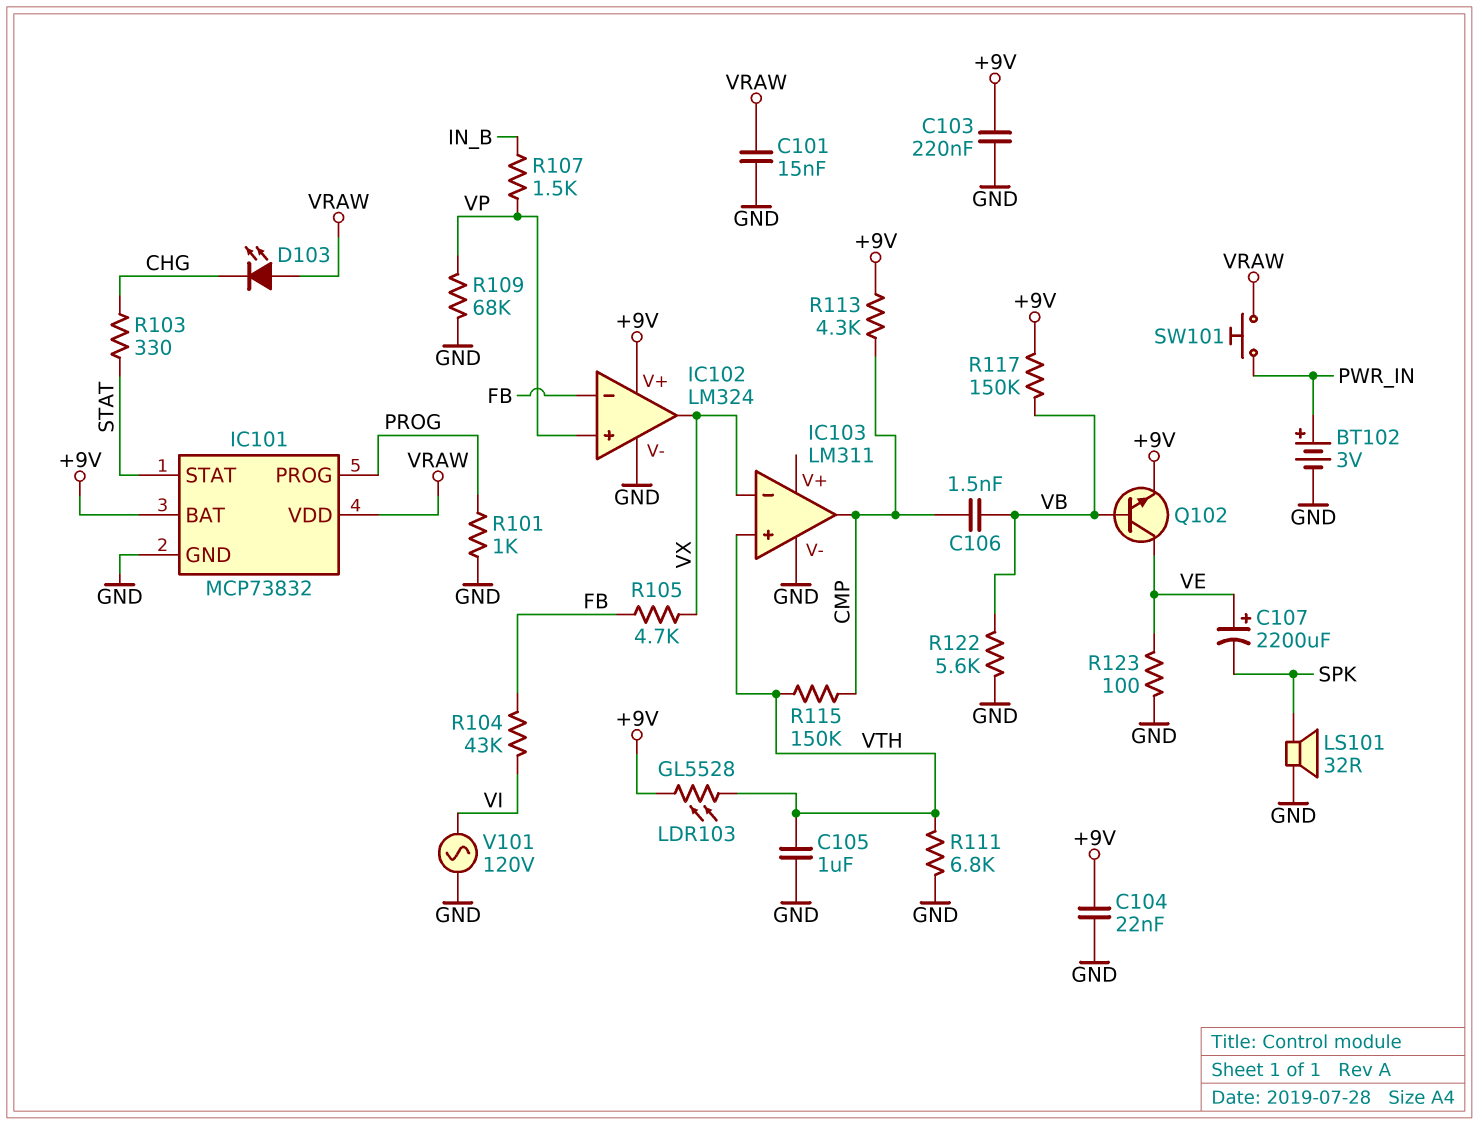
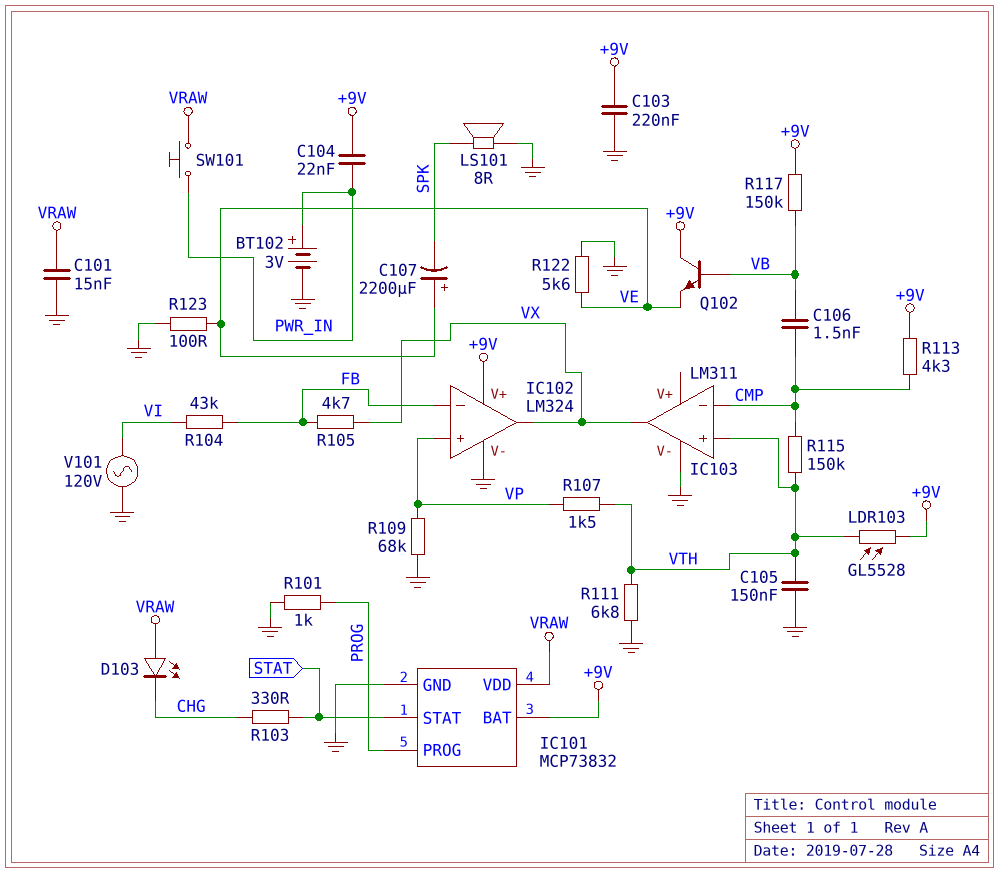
C104: 22nF (+9V, GND) -> 22nF (+9V, PWR_IN)
C105: 1uF (GND, VTH) -> 150nF (GND, VTH)
IC103 pin in-: VX -> CMP
IC103 pin out: CMP -> VX
LS101: speaker 32R (GND, SPK) -> speaker 8R (GND, SPK)
Q102: NPN (B VB, C VE, E +9V) -> NPN (B VB, C +9V, E VE)
R107: 1.5k (IN_B, VP) -> 1.5k (VP, VTH)
R122: 5.6k (GND, VB) -> 5.6k (GND, VE)

